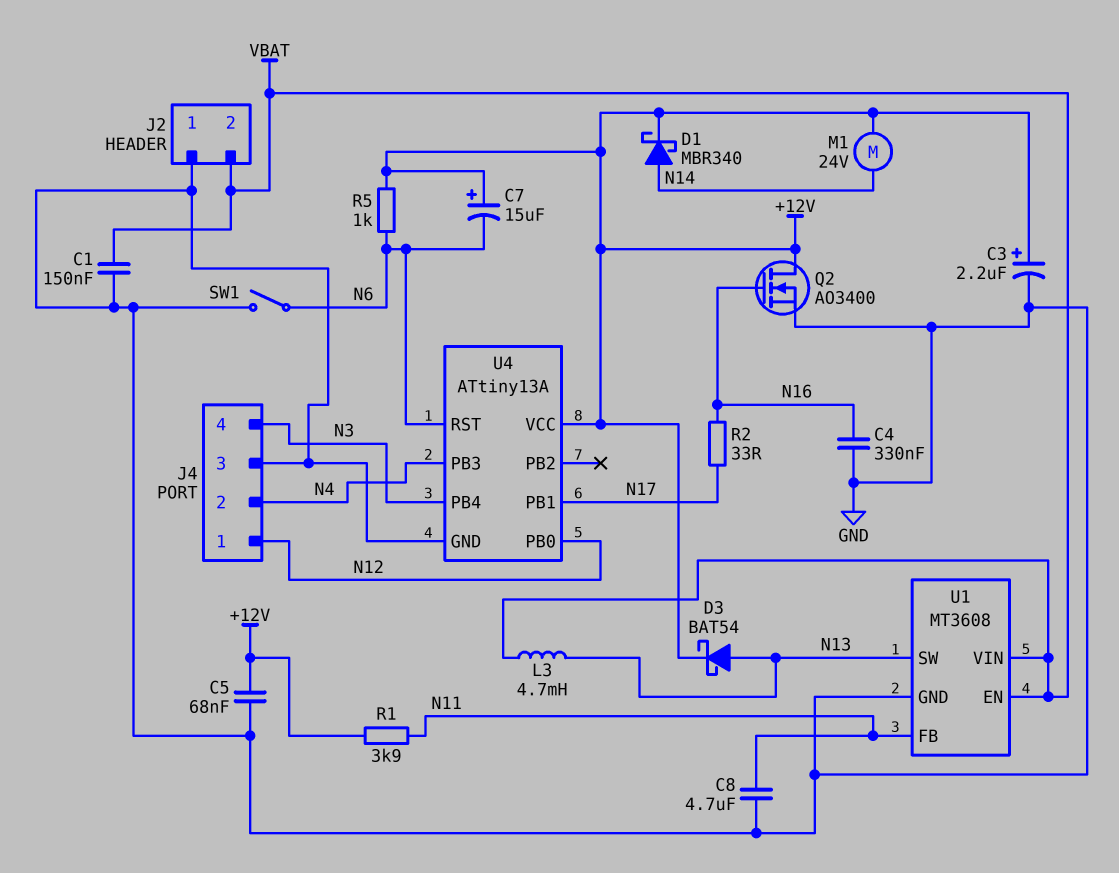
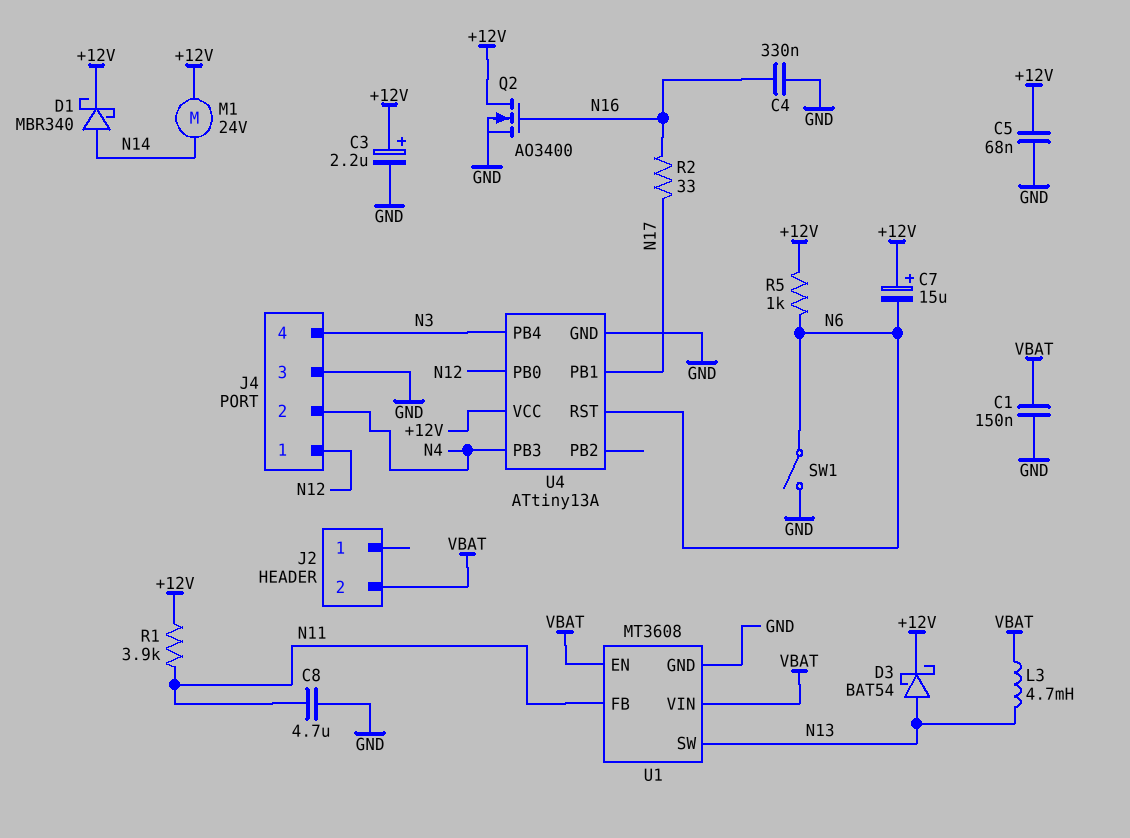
J2 pin 1: GND -> none

